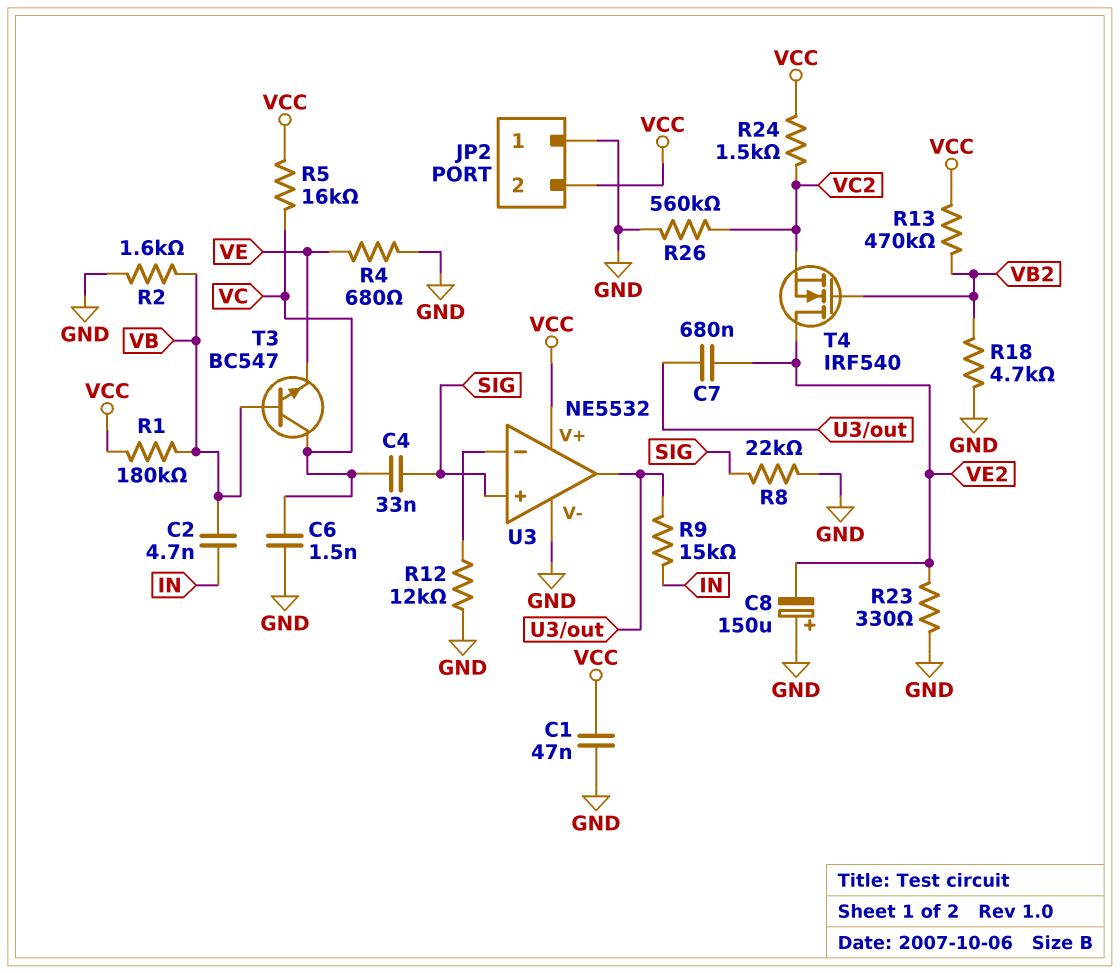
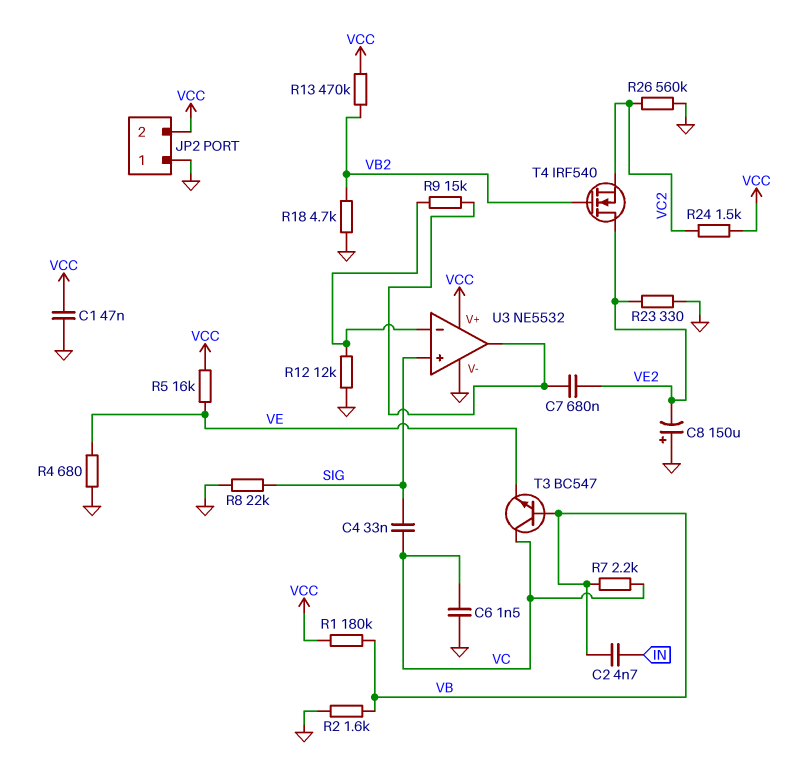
R5: 16k (VC, VCC) -> 16k (VCC, VE)
R7: none -> 2.2k (VB, VC)
R9: 15k (IN, U3/out) -> 15k (U3/in-, U3/out)

